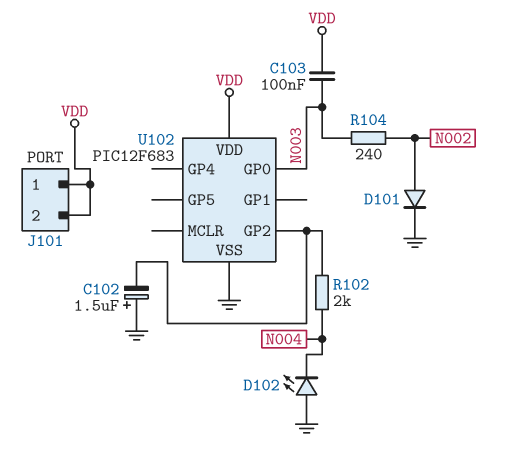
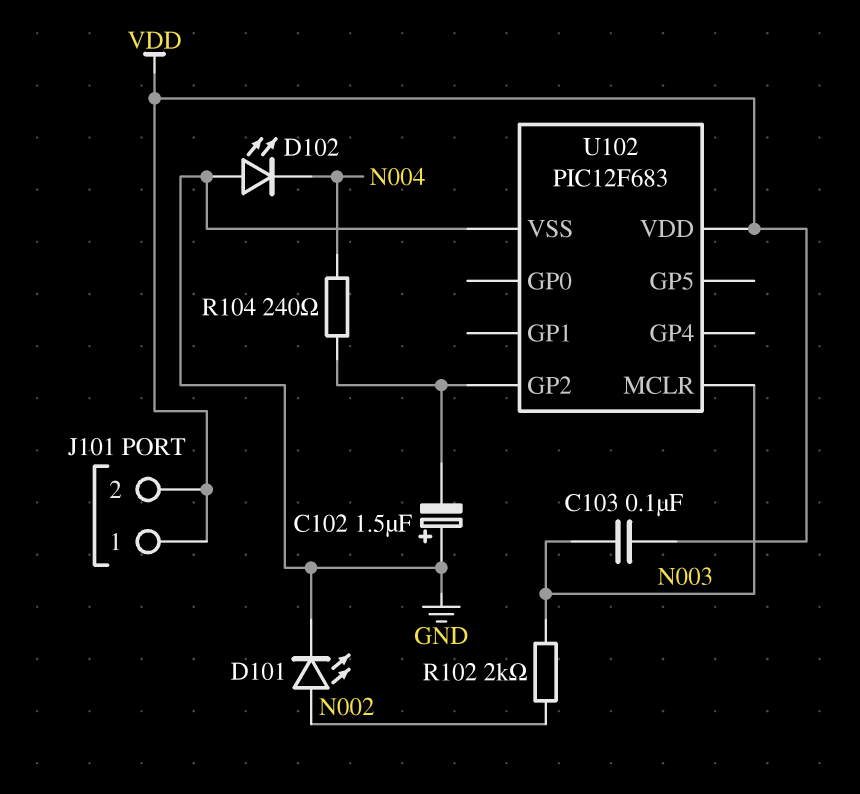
D101: diode (A N002, K GND) -> LED (A N002, K GND)
R102: 2k (N004, U102/GP2) -> 2k (N002, N003)
R104: 240 (N002, N003) -> 240 (N004, U102/GP2)
U102 pin GP0: N003 -> none
U102 pin MCLR: none -> N003

